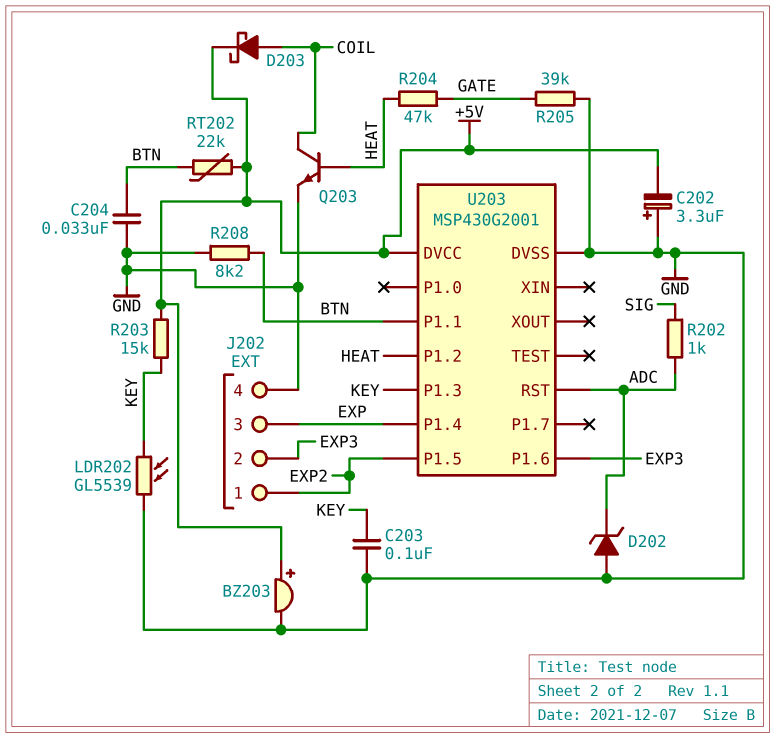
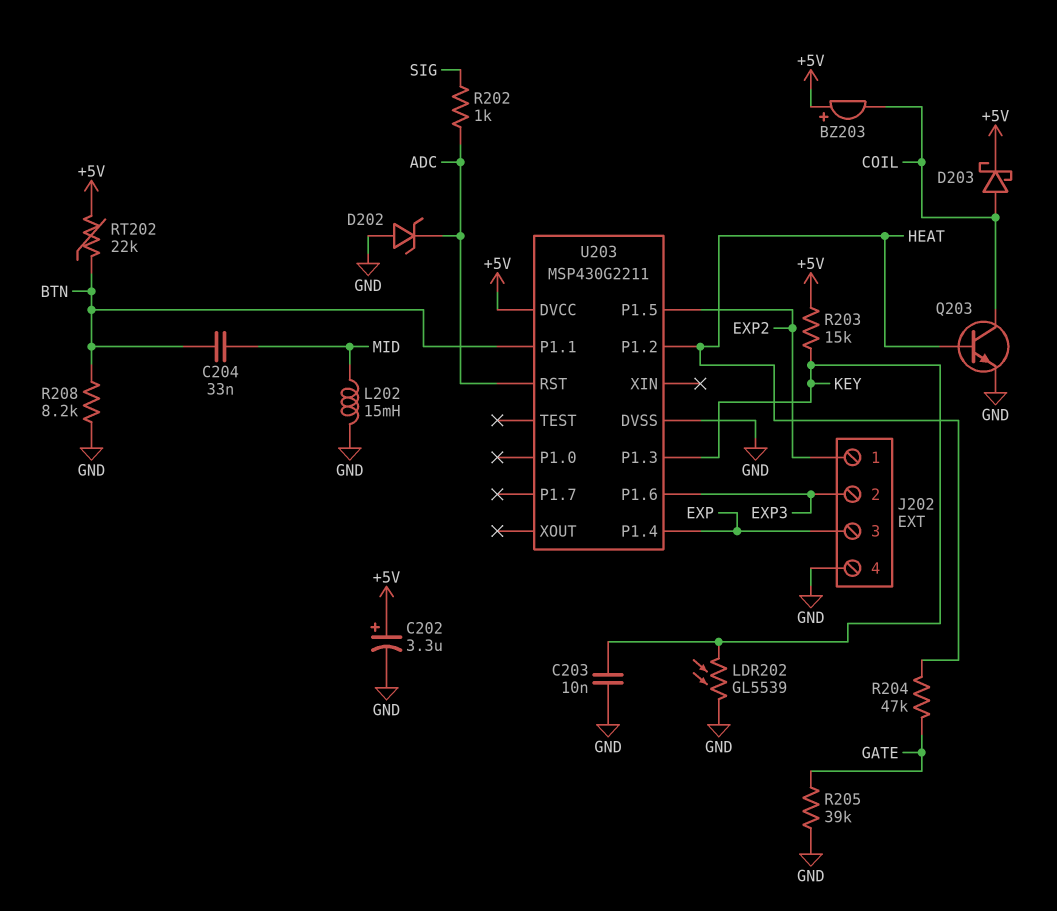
BZ203: buzzer (plus +5V, minus GND) -> buzzer (plus +5V, minus COIL)
C202: 3.3uF (plus GND, minus +5V) -> 3.3uF (plus +5V, minus GND)
C203: 100nF (GND, KEY) -> 10nF (GND, KEY)
C204: 33nF (BTN, GND) -> 33nF (BTN, MID)
L202: none -> 15mH (GND, MID)
U203: MSP430G2001 -> MSP430G2211

